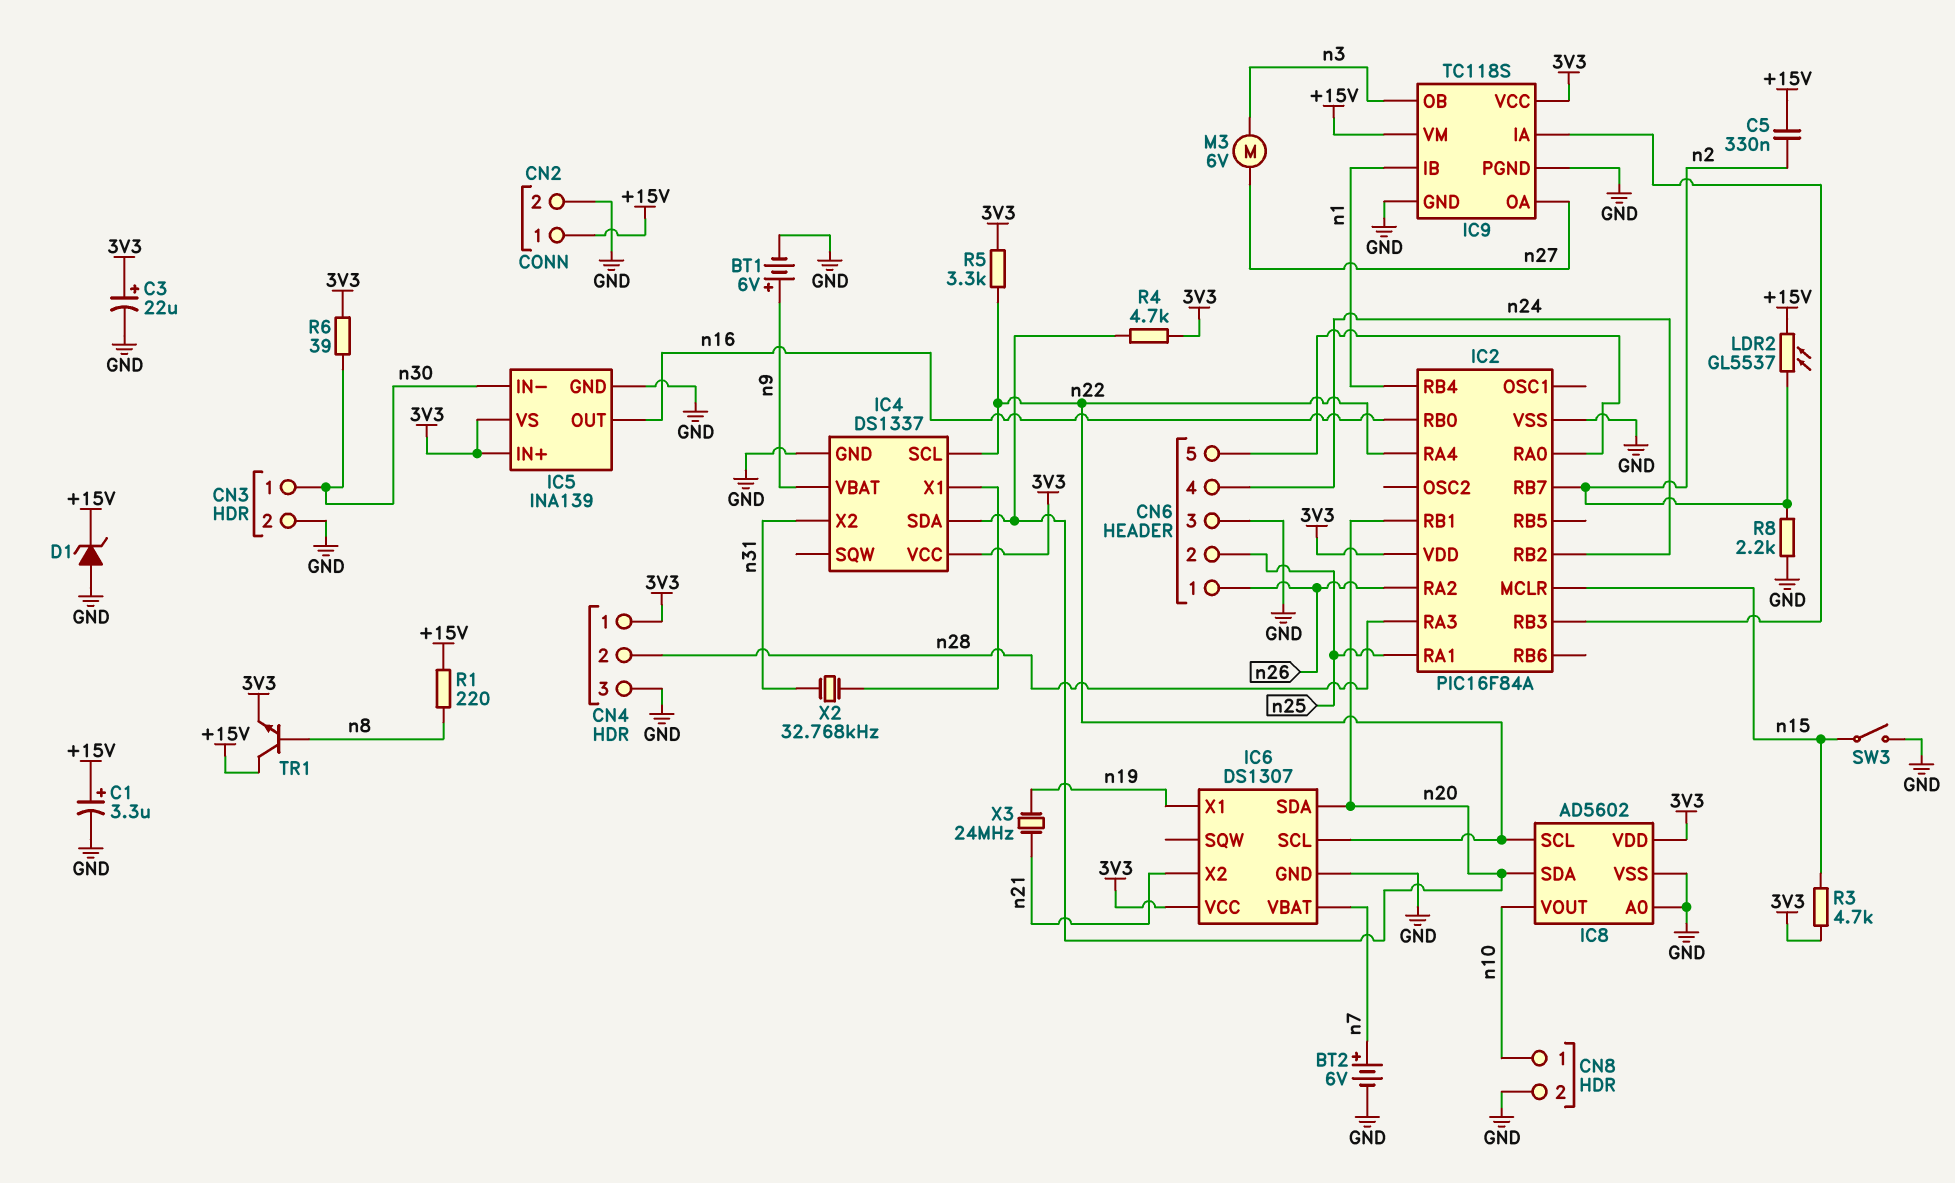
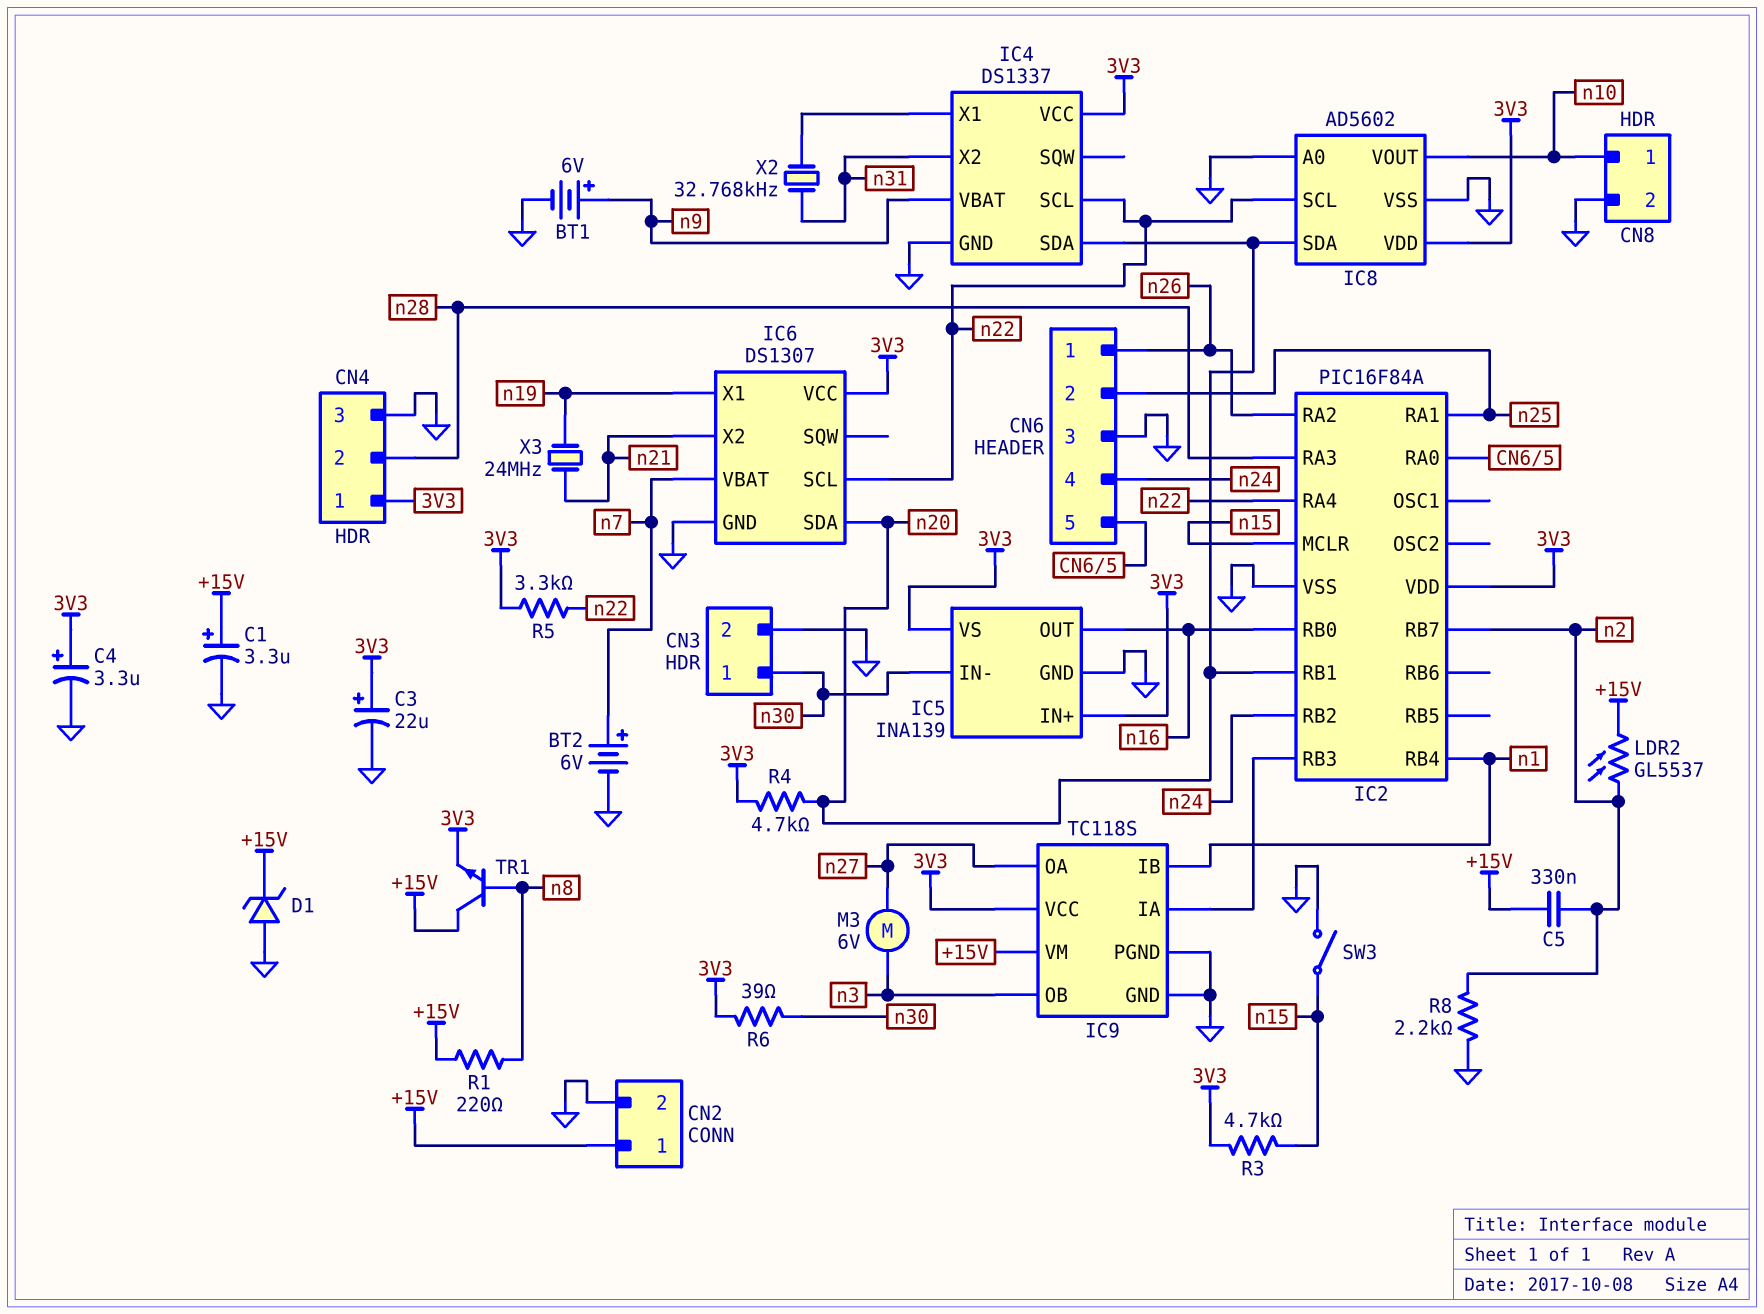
C4: none -> 3.3uF (plus 3V3, minus GND)

